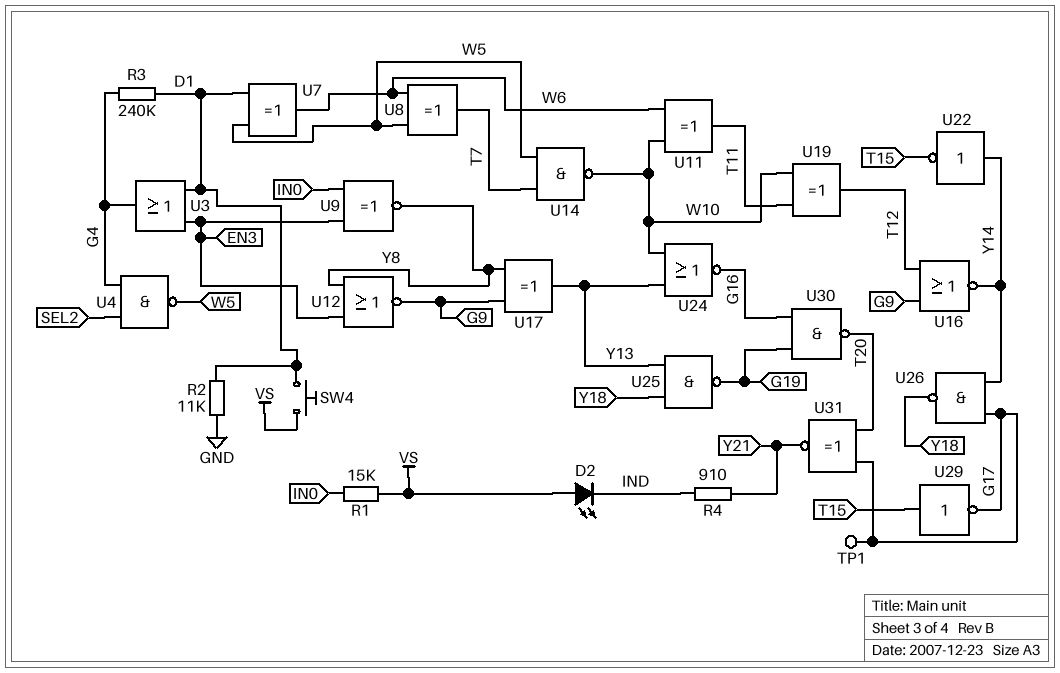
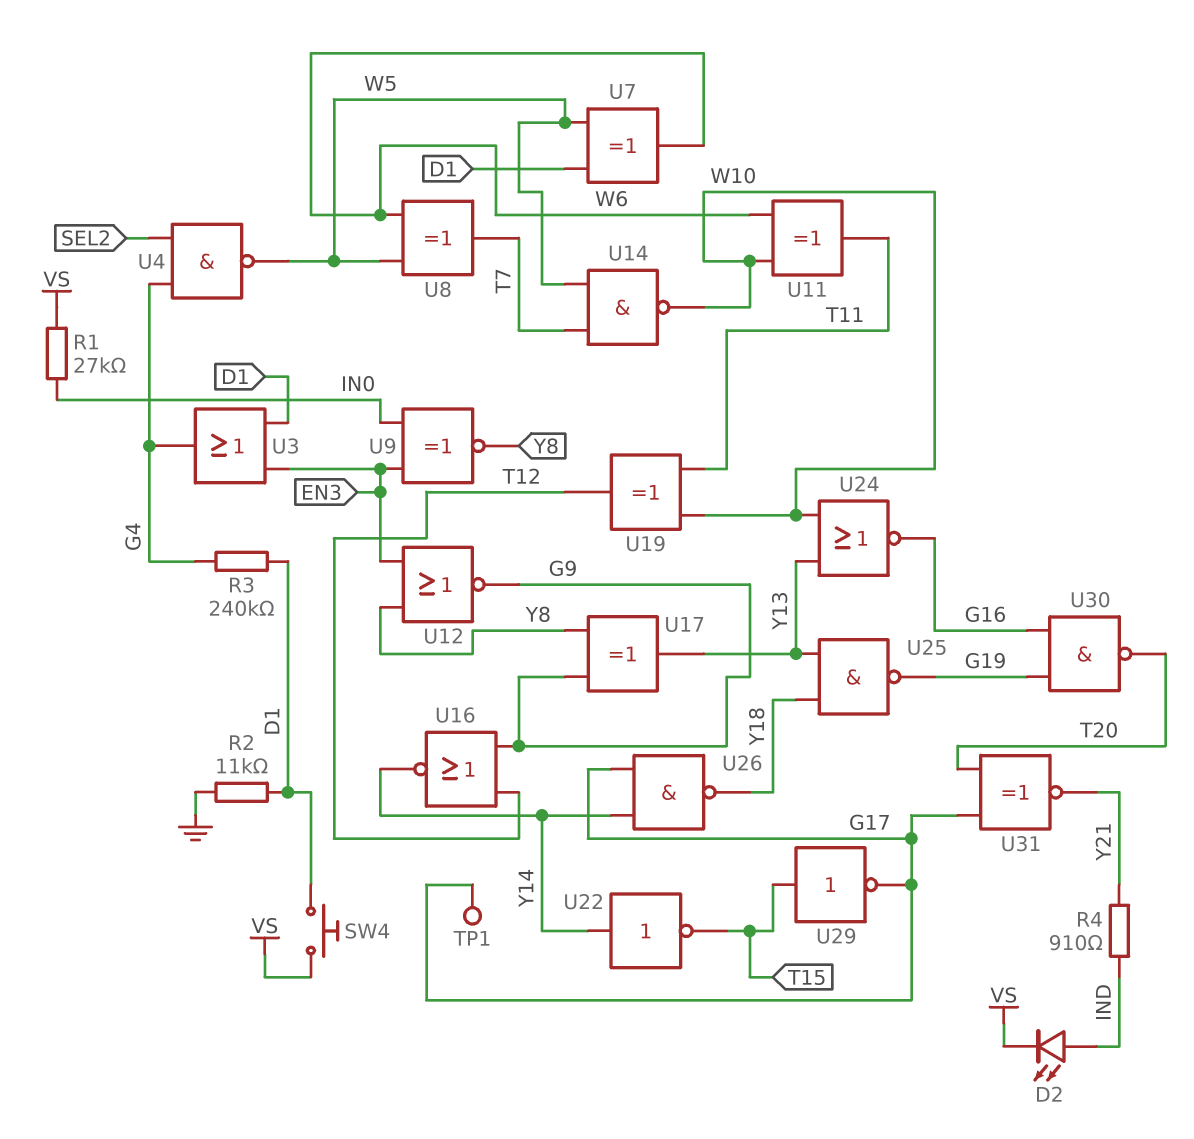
D2: LED (A VS, K IND) -> LED (A IND, K VS)
R1: 15k (IN0, VS) -> 27k (IN0, VS)

